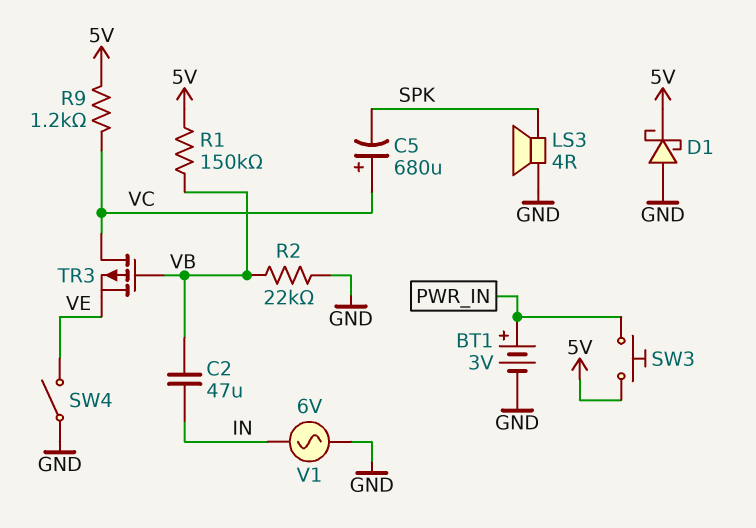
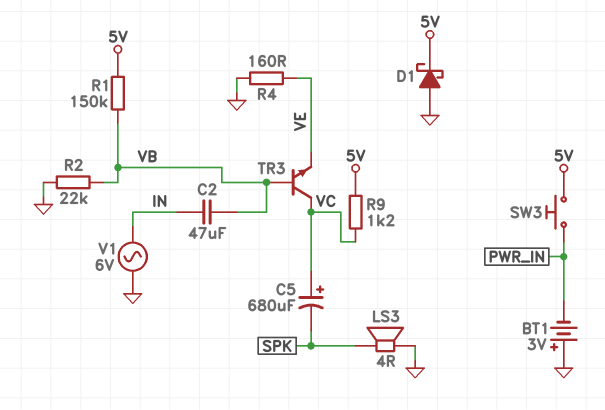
BT1: 3V (plus PWR_IN, minus GND) -> 3V (plus GND, minus PWR_IN)
R4: none -> 160 (GND, VE)
SW4: switch (GND, VE) -> none
TR3: PMOS (G VB, D VC, S VE) -> NPN (B VB, C VC, E VE)

